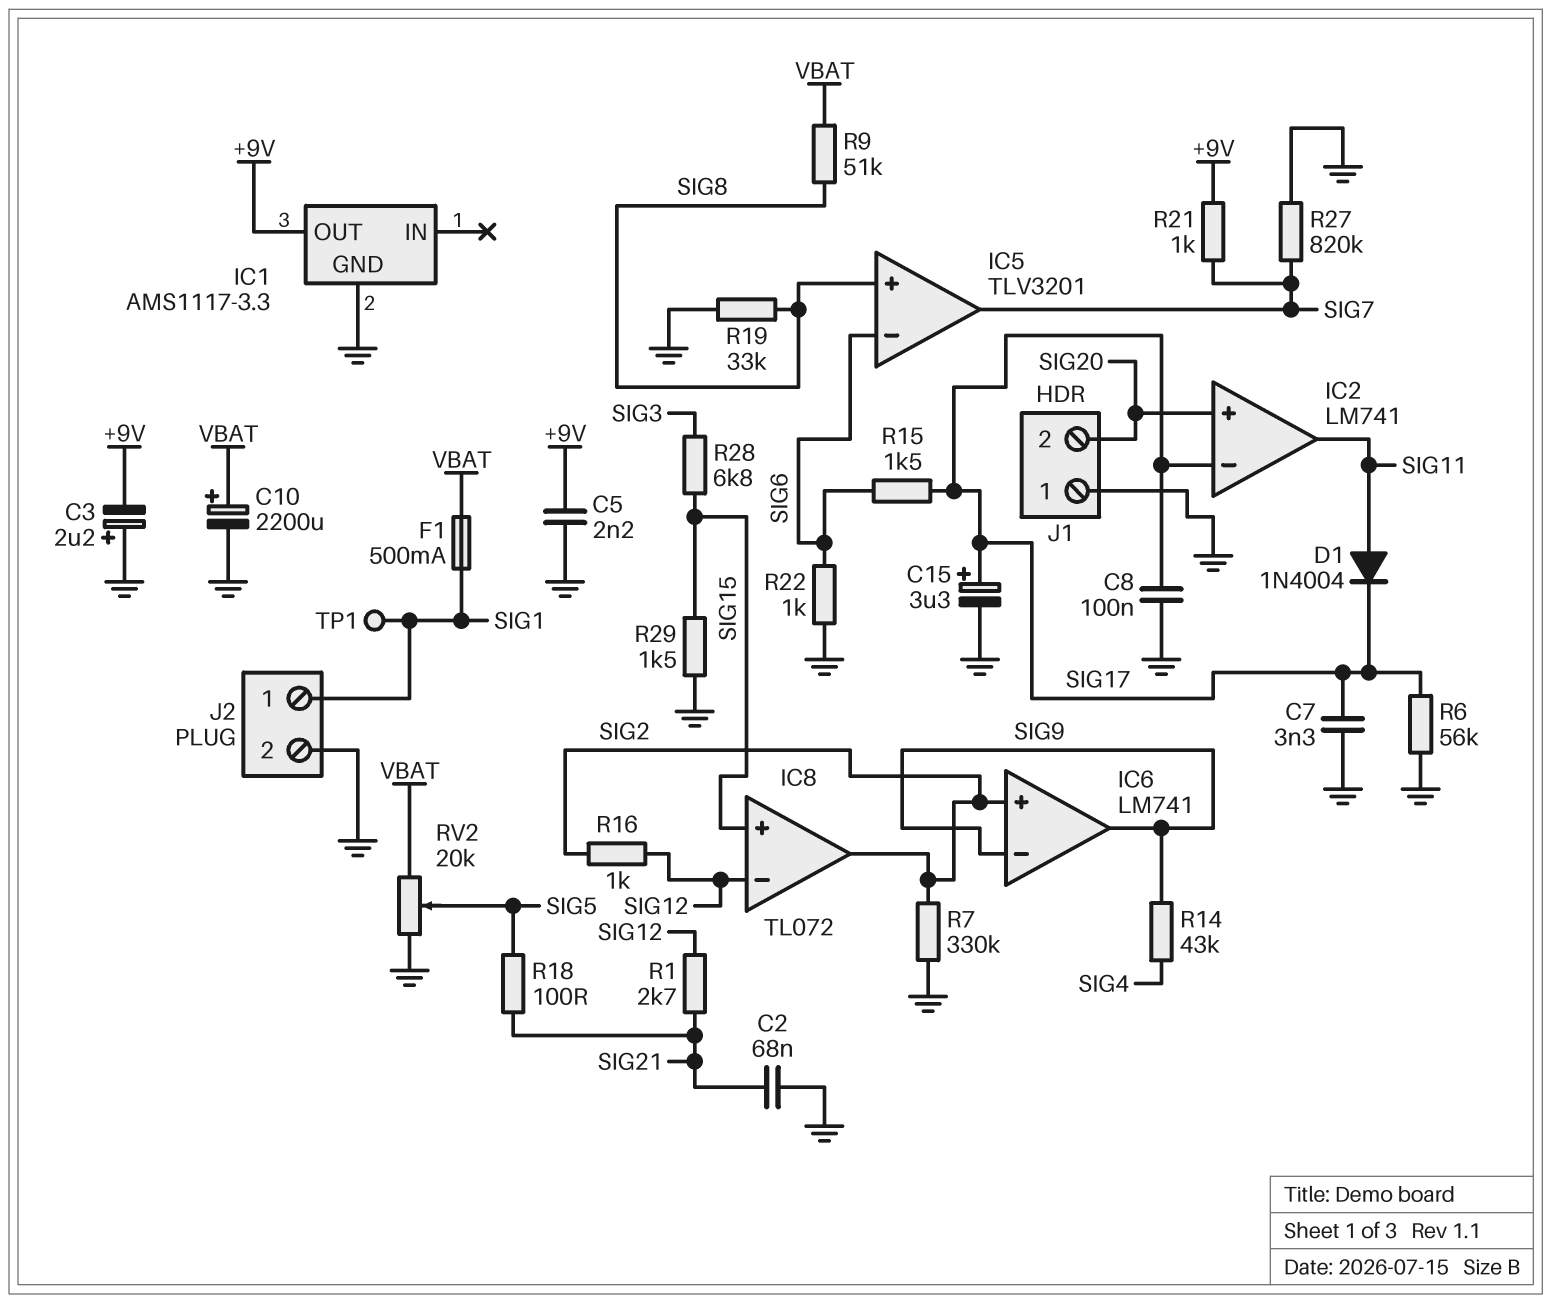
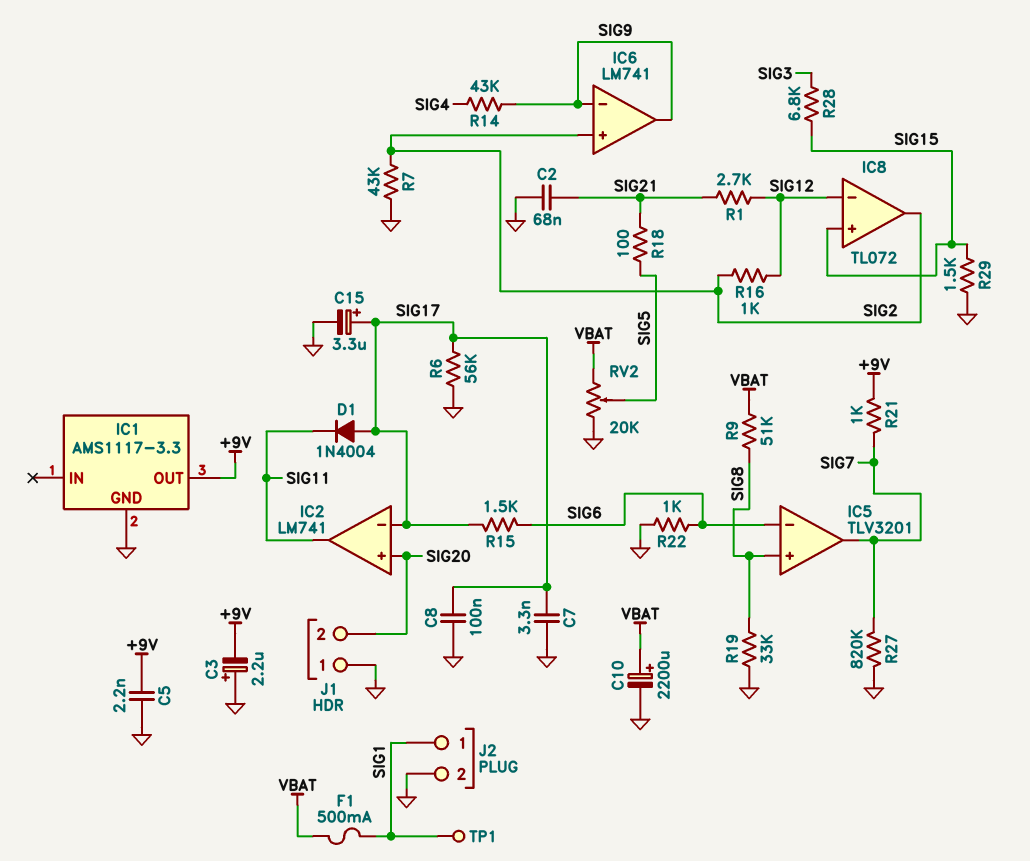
D1: diode 1N4004 (A SIG11, K SIG17) -> diode 1N4004 (A SIG17, K SIG11)
R7: 330k (GND, SIG2) -> 43k (GND, SIG2)

